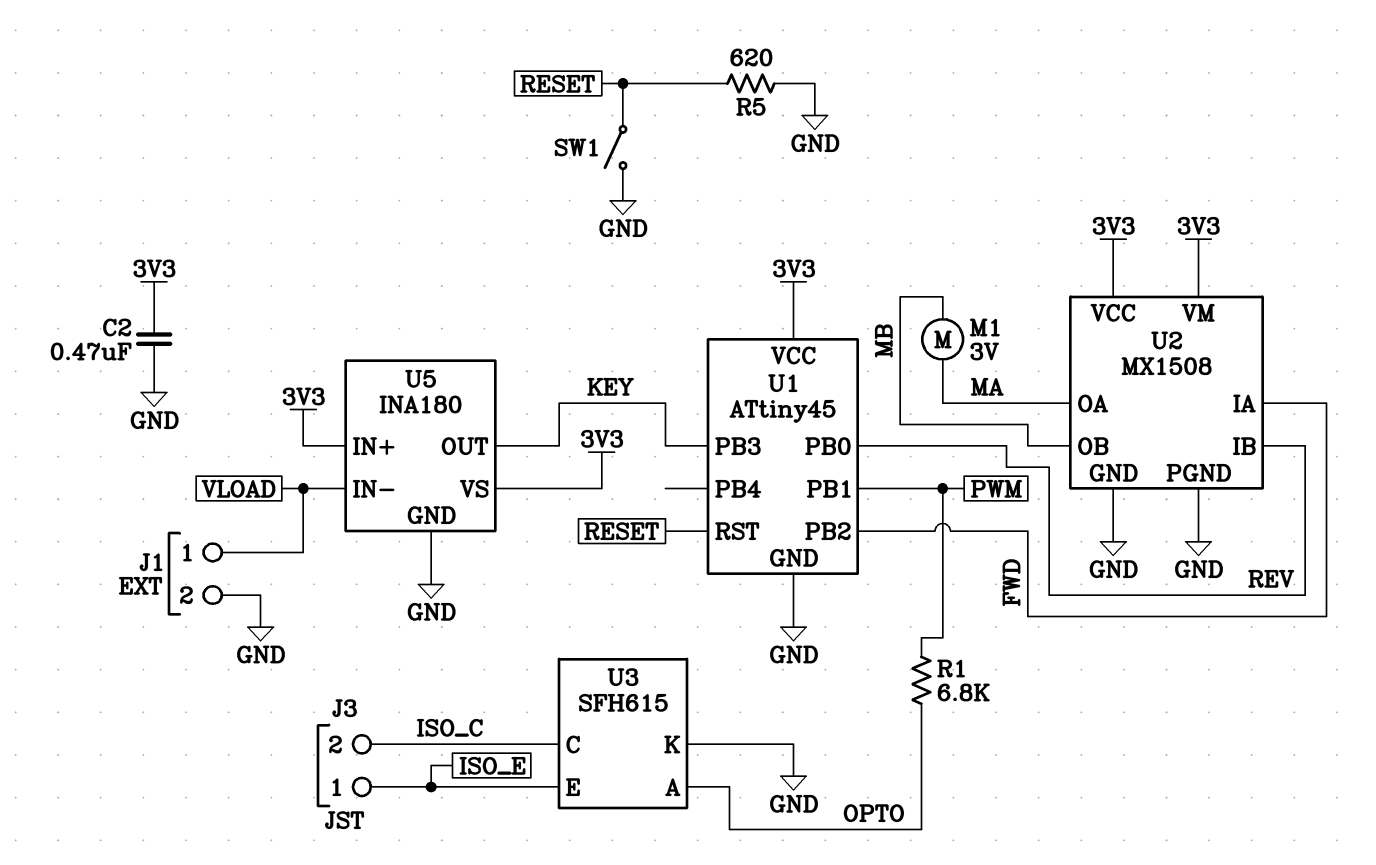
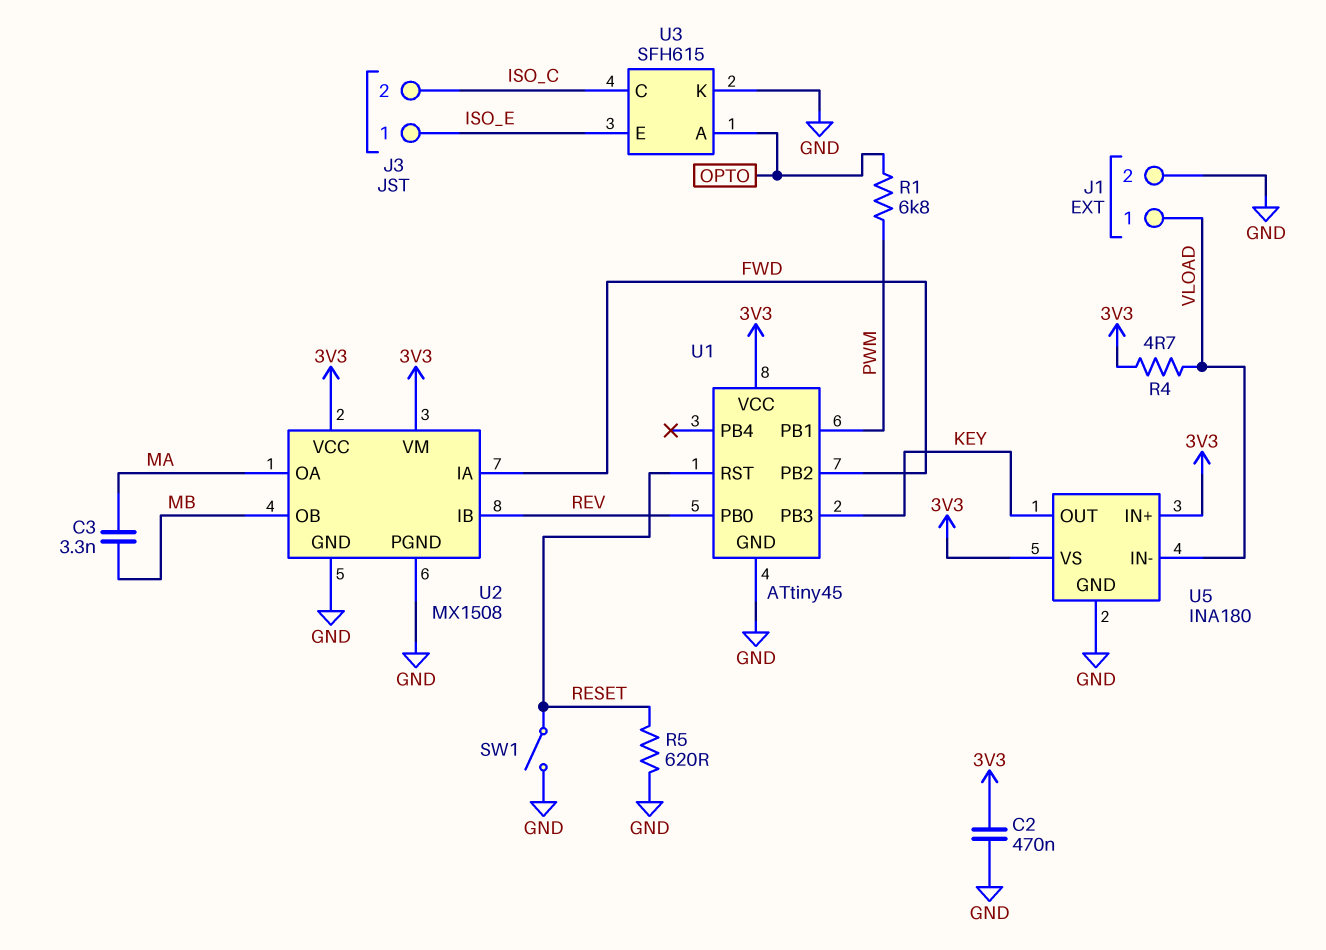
C3: none -> 3.3nF (MA, MB)
M1: motor 3V (MA, MB) -> none
R4: none -> 4.7 (3V3, VLOAD)

